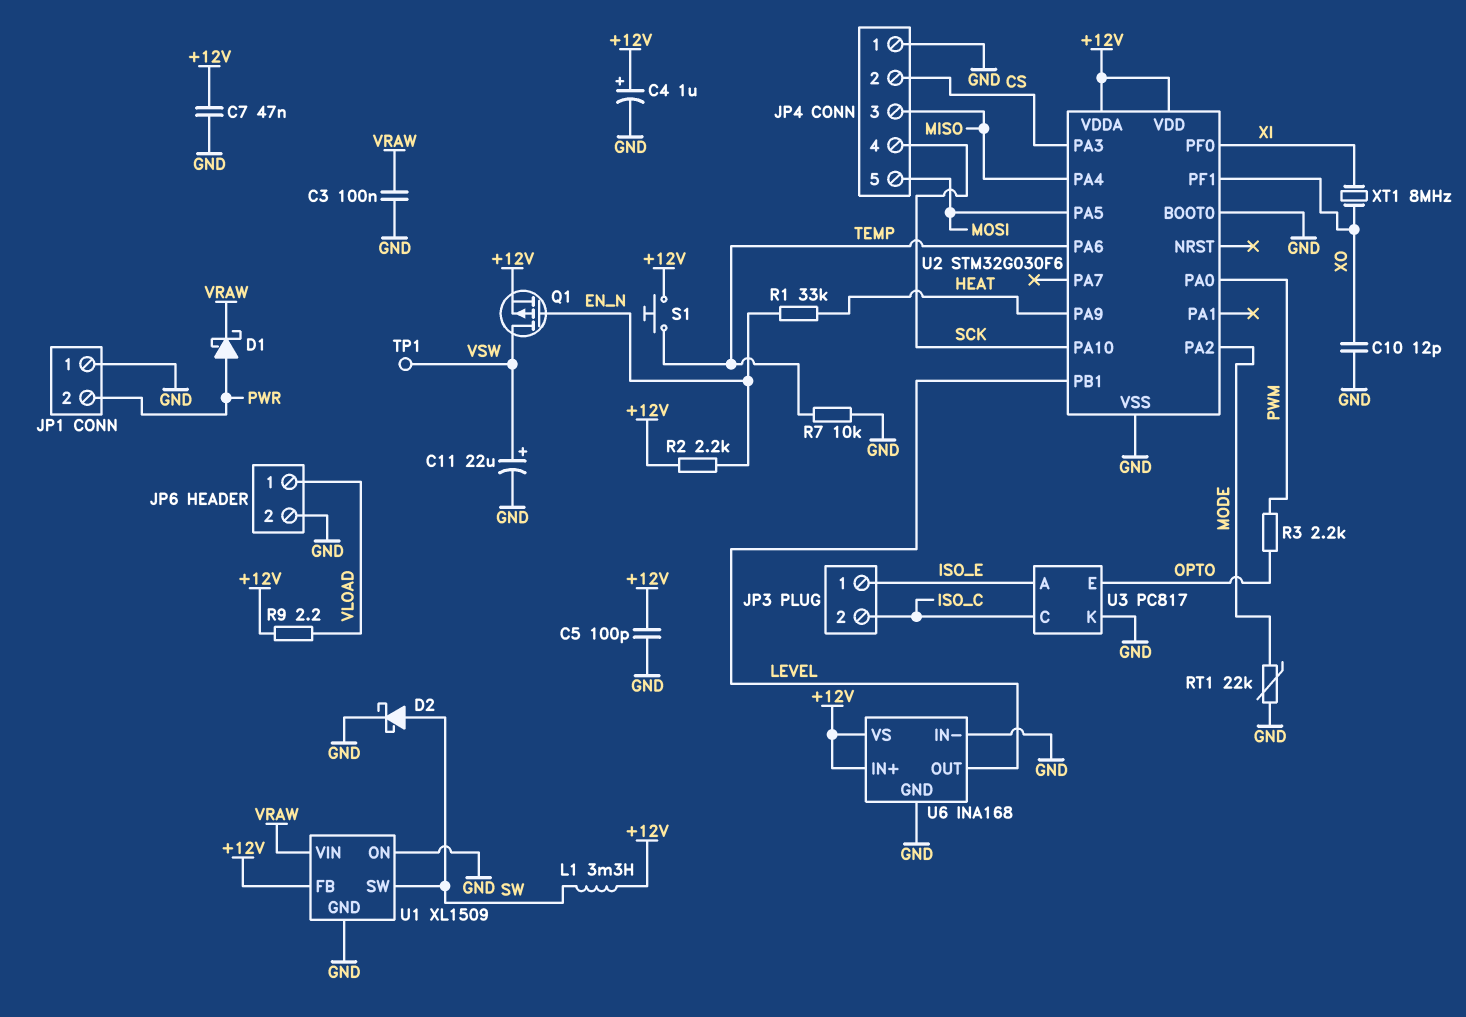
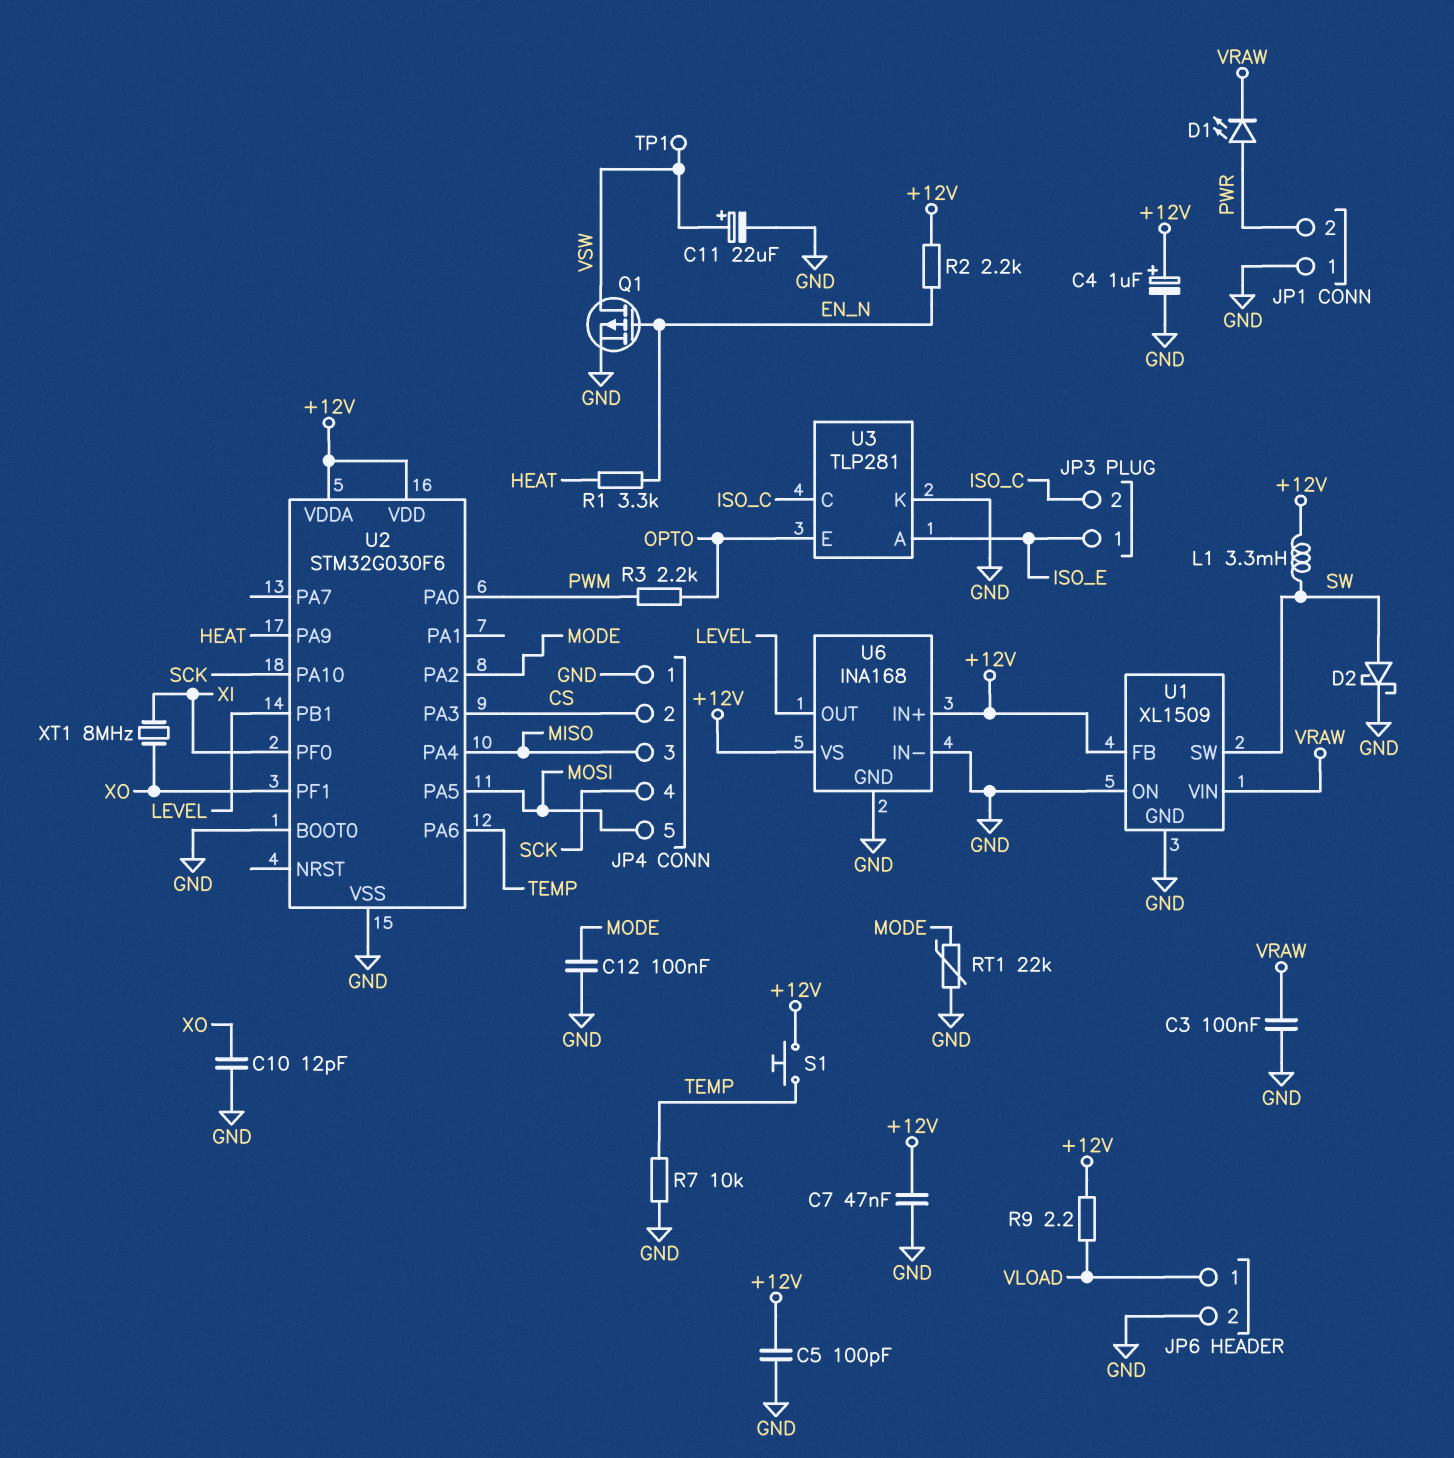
C12: none -> 100nF (GND, MODE)
D1: schottky (A PWR, K VRAW) -> LED (A PWR, K VRAW)
Q1: PMOS (G EN_N, D VSW, S +12V) -> PMOS (G EN_N, D VSW, S GND)
R1: 33k (EN_N, HEAT) -> 3.3k (EN_N, HEAT)
U3: PC817 -> TLP281

